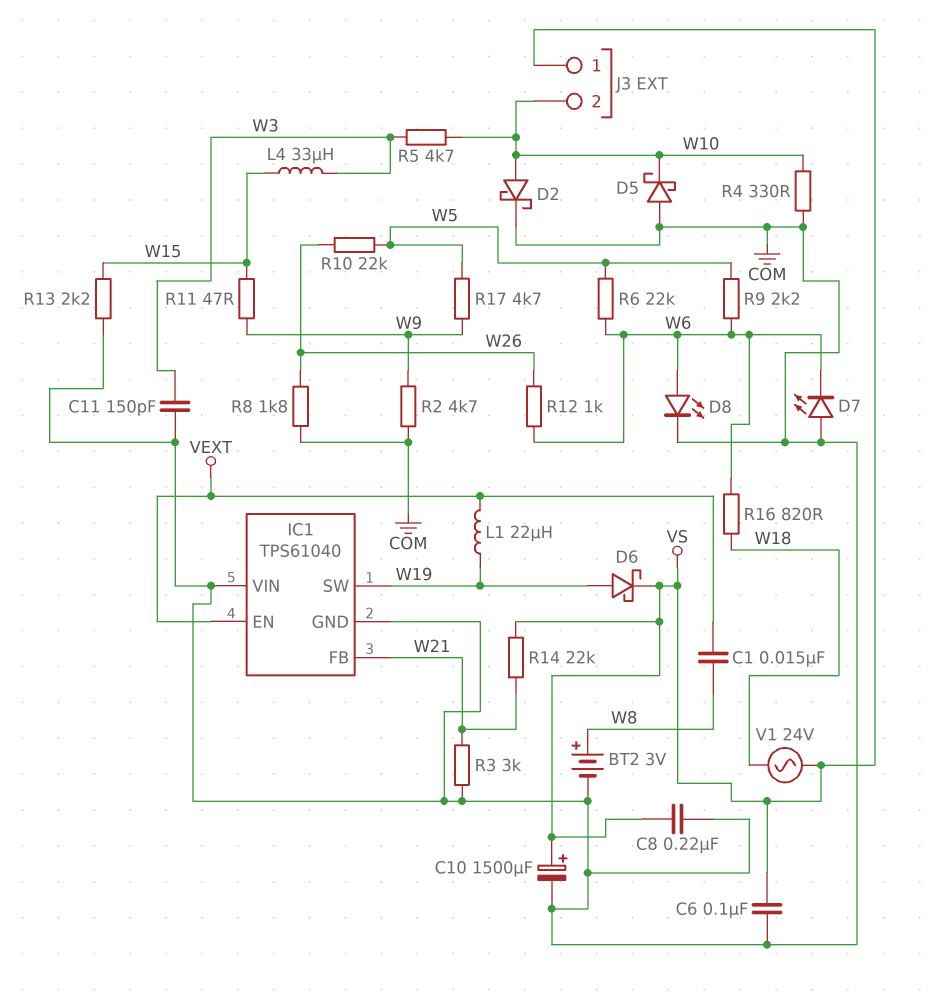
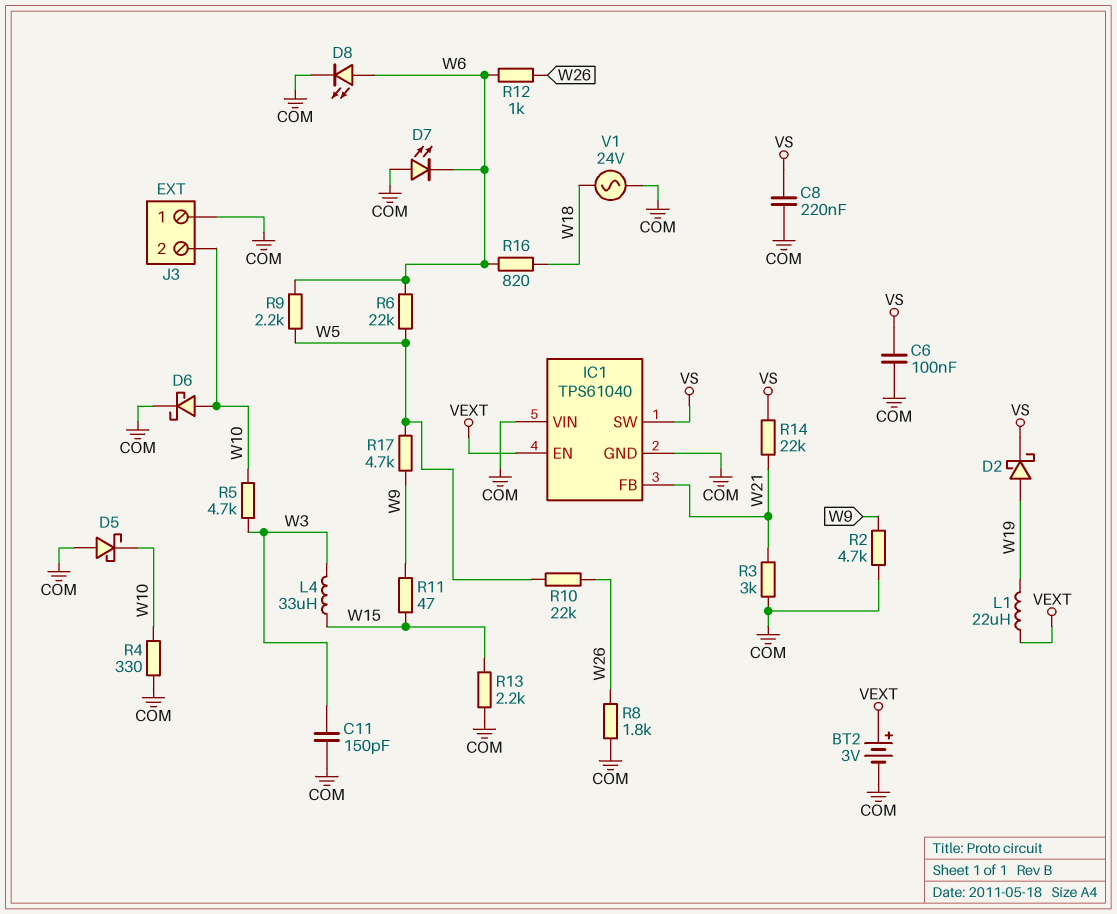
BT2: 3V (plus W8, minus COM) -> 3V (plus VEXT, minus COM)
C1: 15nF (VEXT, W8) -> none
C10: 1500uF (plus VS, minus COM) -> none
D2: schottky (A W10, K COM) -> schottky (A W19, K VS)
D6: schottky (A W19, K VS) -> schottky (A W10, K COM)
IC1 pin SW: W19 -> VS
J3 pin 1: VS -> COM
V1: AC 24V (VS, W18) -> AC 24V (COM, W18)

